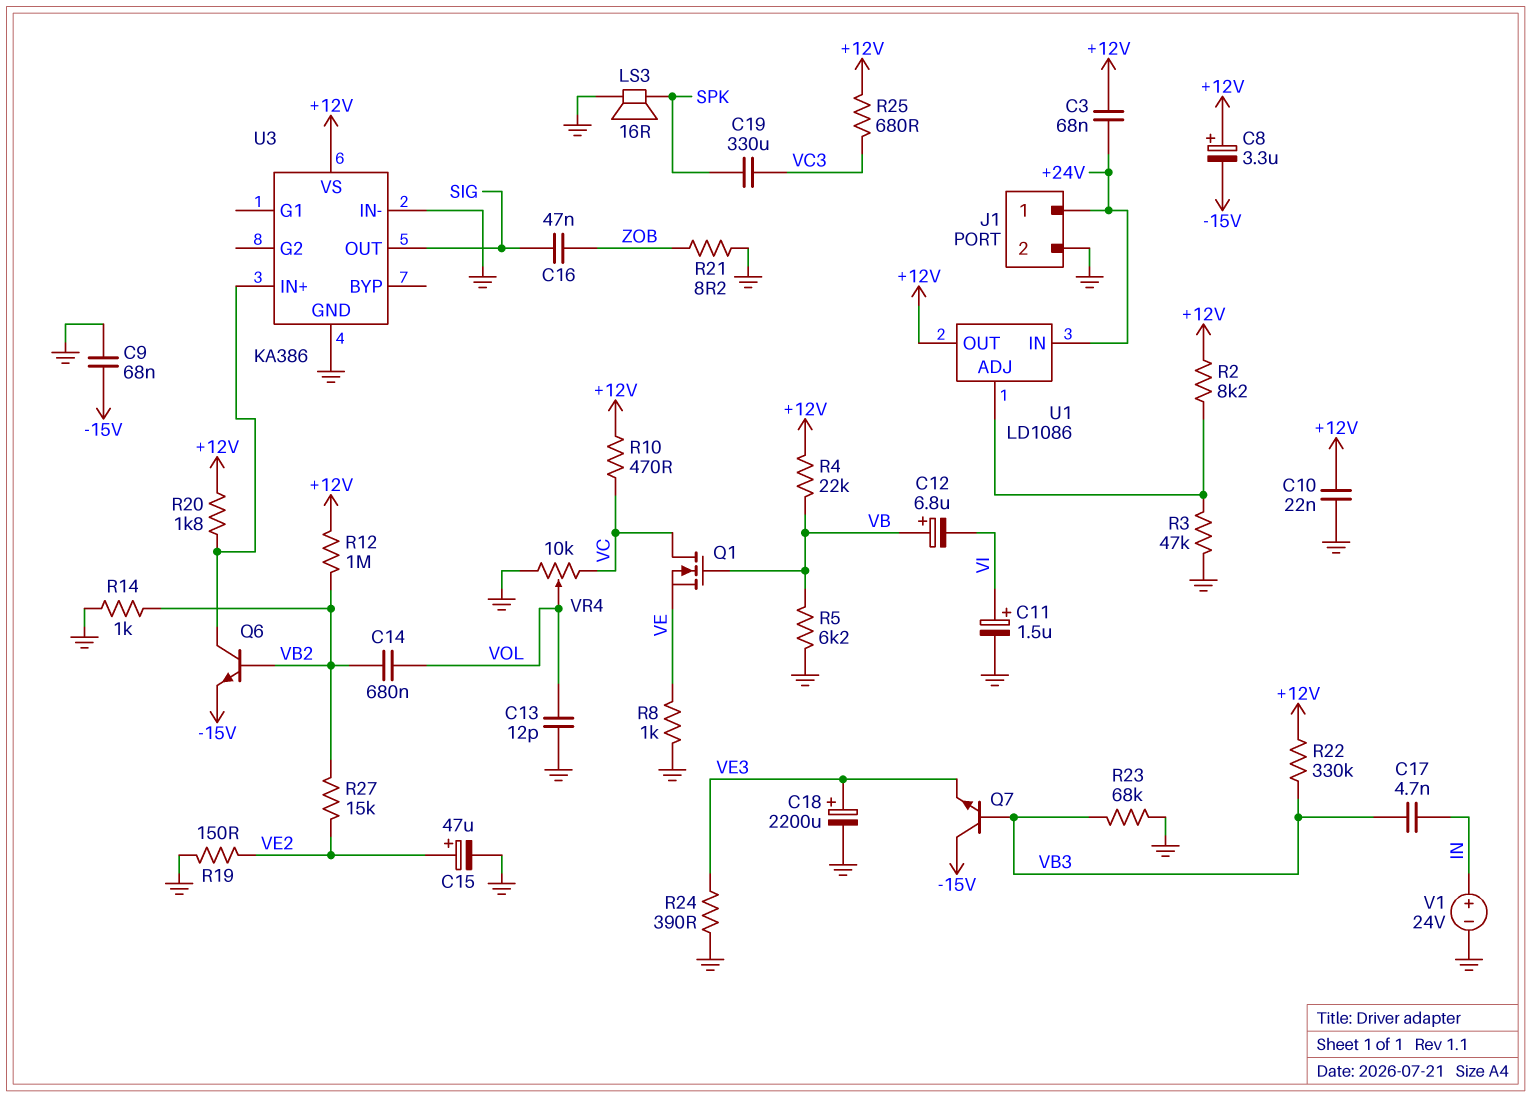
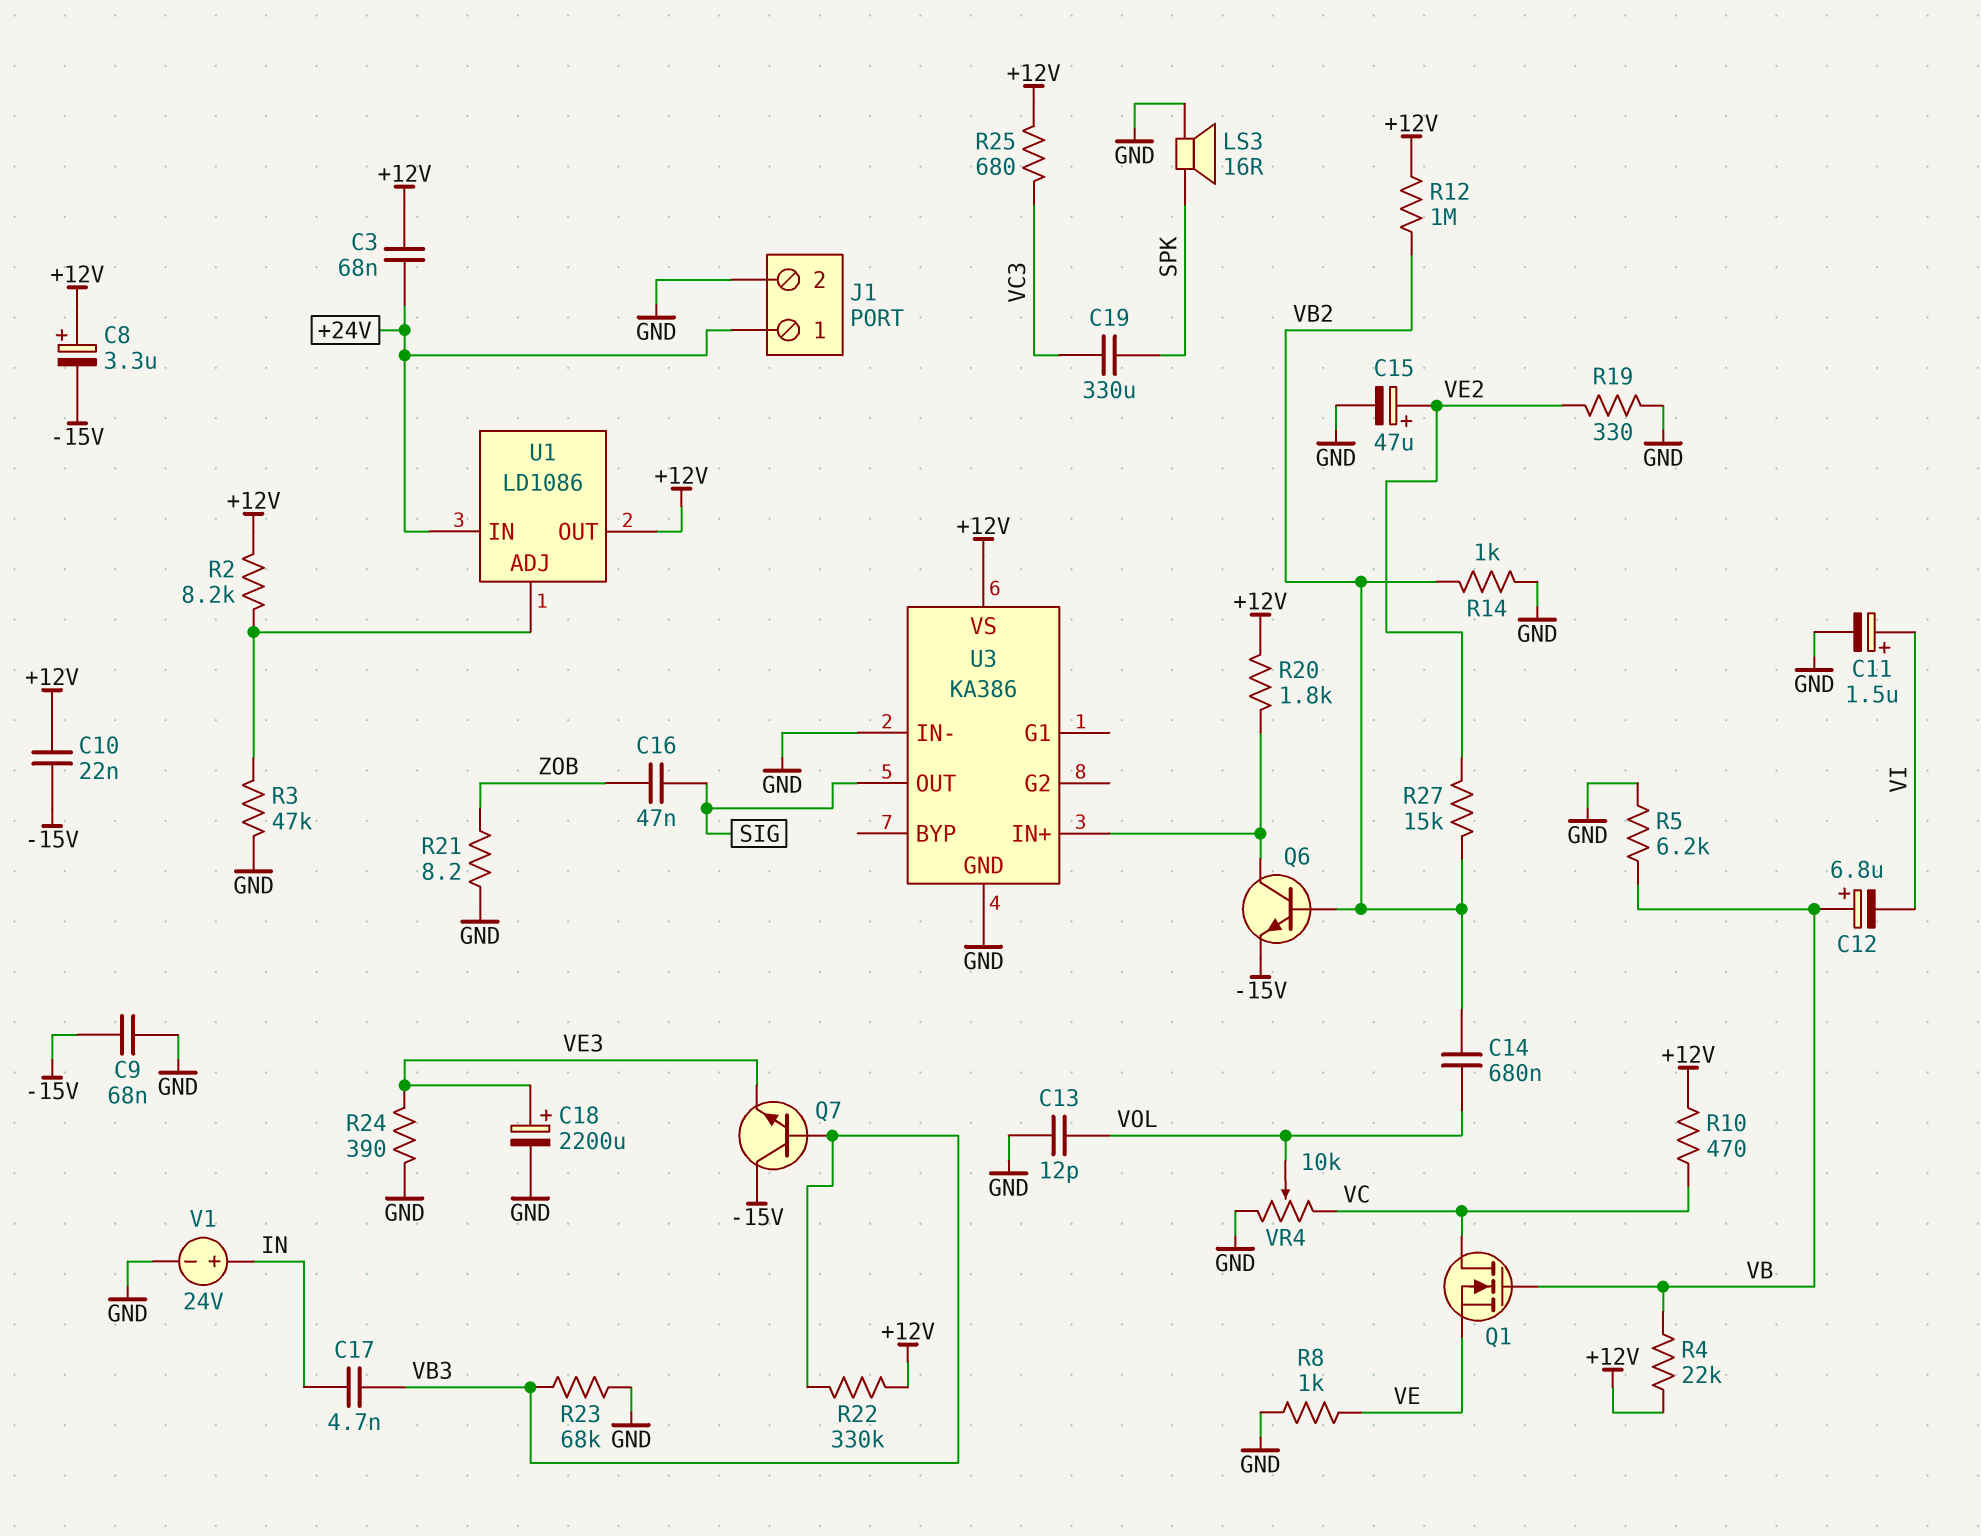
C10: 22nF (+12V, GND) -> 22nF (+12V, -15V)
R19: 150 (GND, VE2) -> 330 (GND, VE2)

